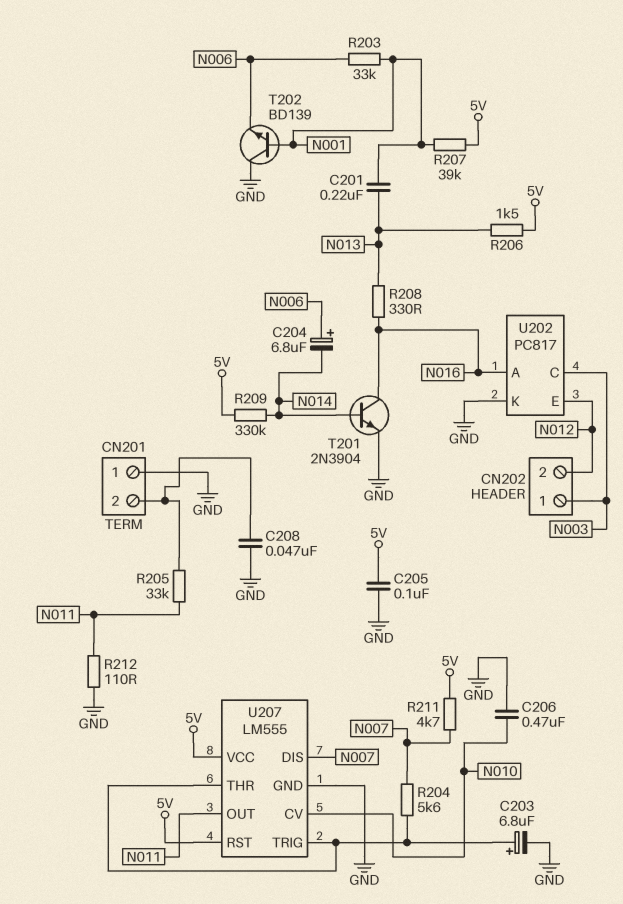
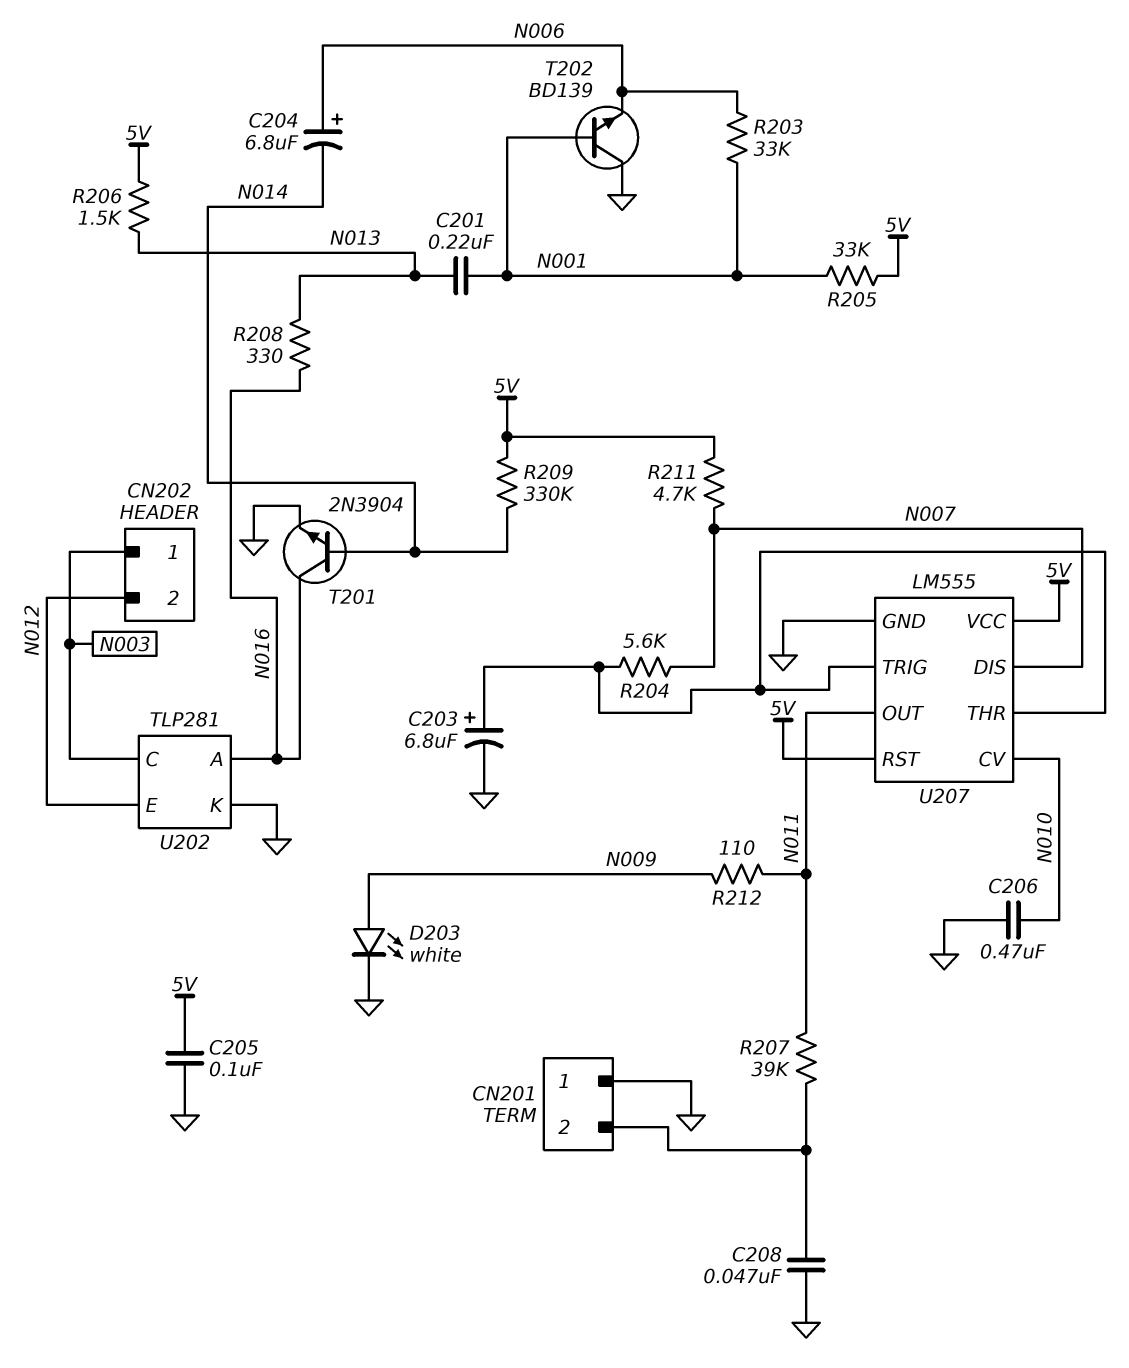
D203: none -> LED white (A N009, K GND)
R205: 33k (CN201/2, N011) -> 33k (5V, N001)
R207: 39k (5V, N001) -> 39k (CN201/2, N011)
R212: 110 (GND, N011) -> 110 (N009, N011)
U202: PC817 -> TLP281

